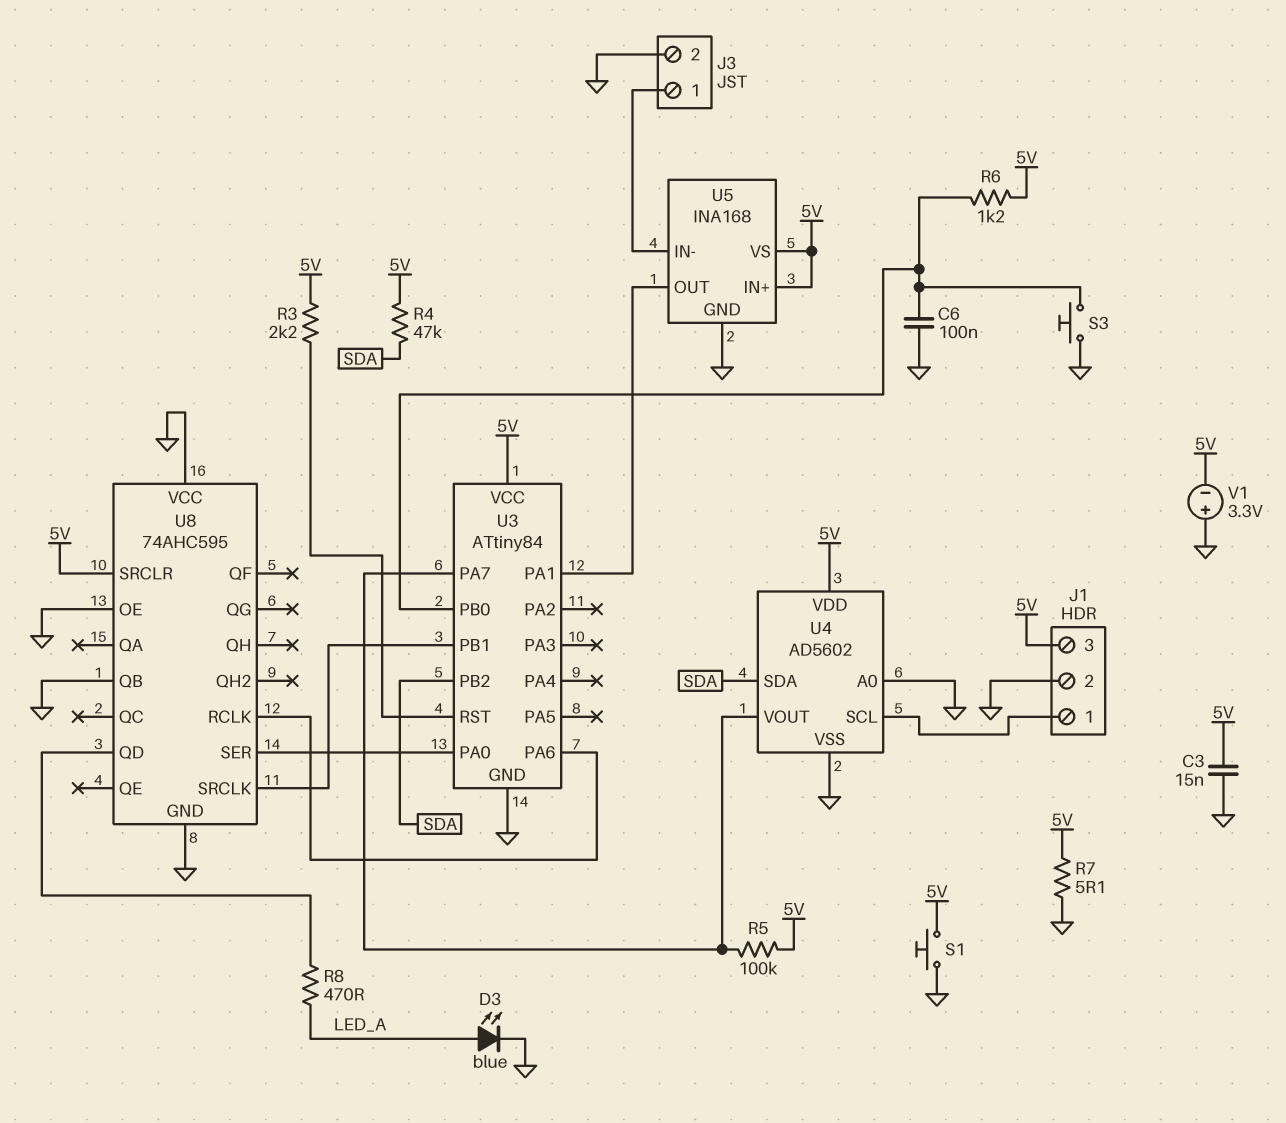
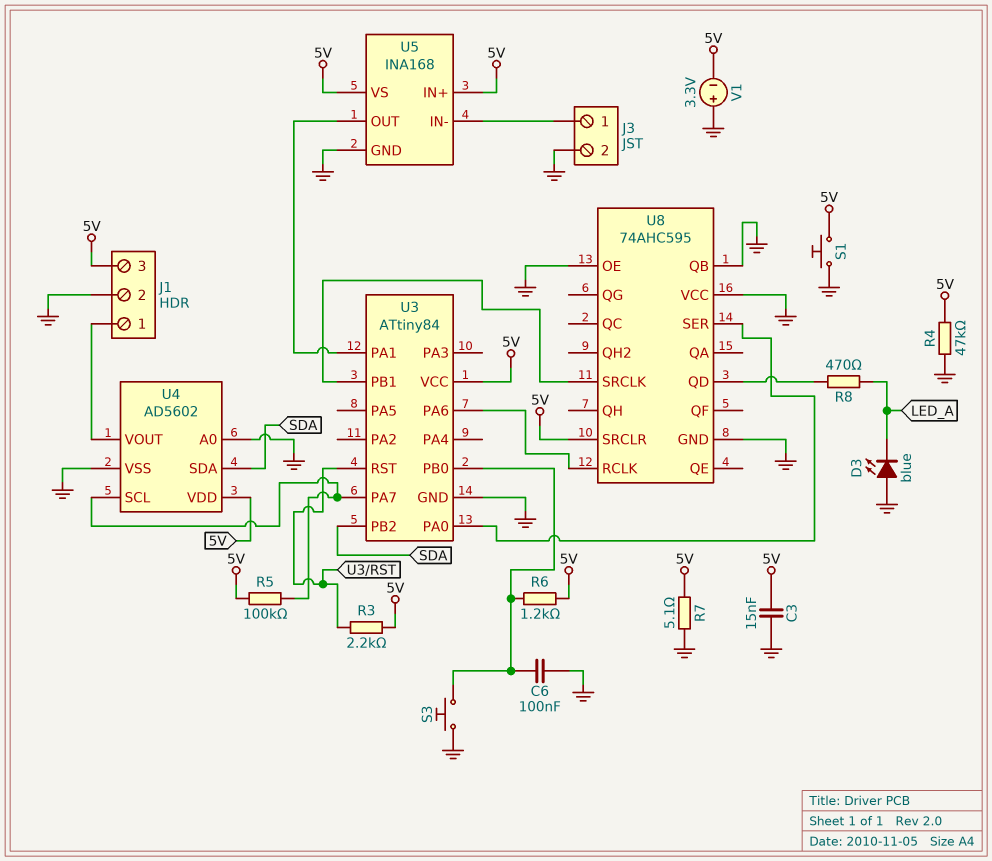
D3: LED blue (A LED_A, K GND) -> LED blue (A GND, K LED_A)
R4: 47k (5V, SDA) -> 47k (5V, GND)
U4 pin SCL: J1/1 -> U3/PA7
U4 pin VOUT: U3/PA7 -> J1/1

